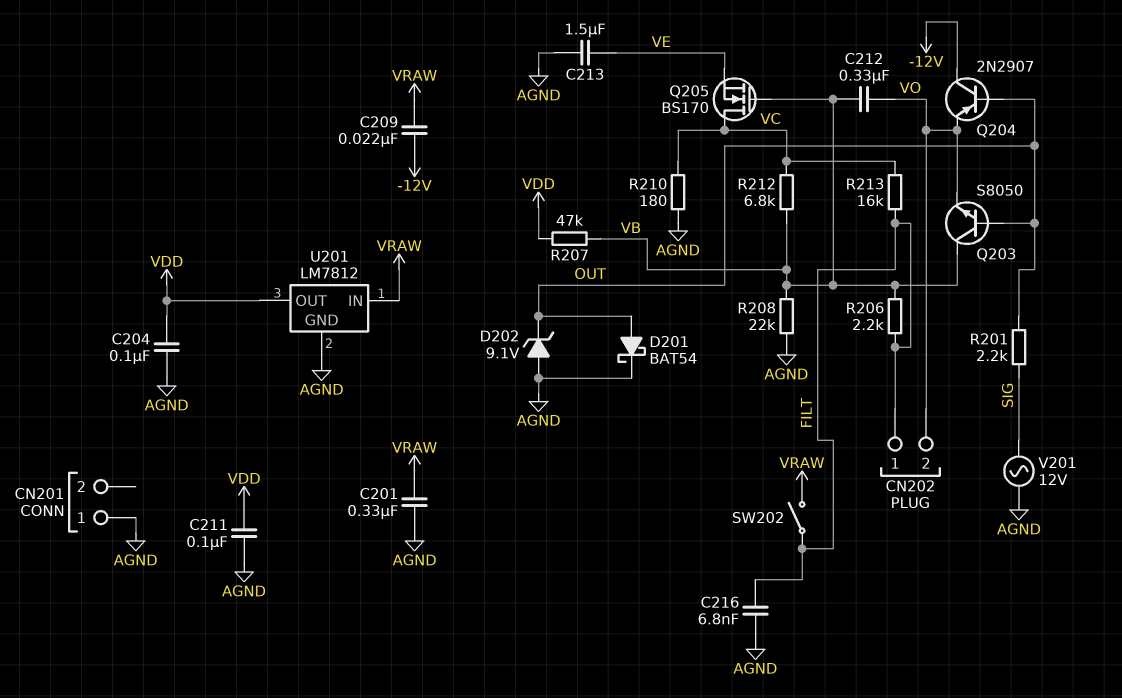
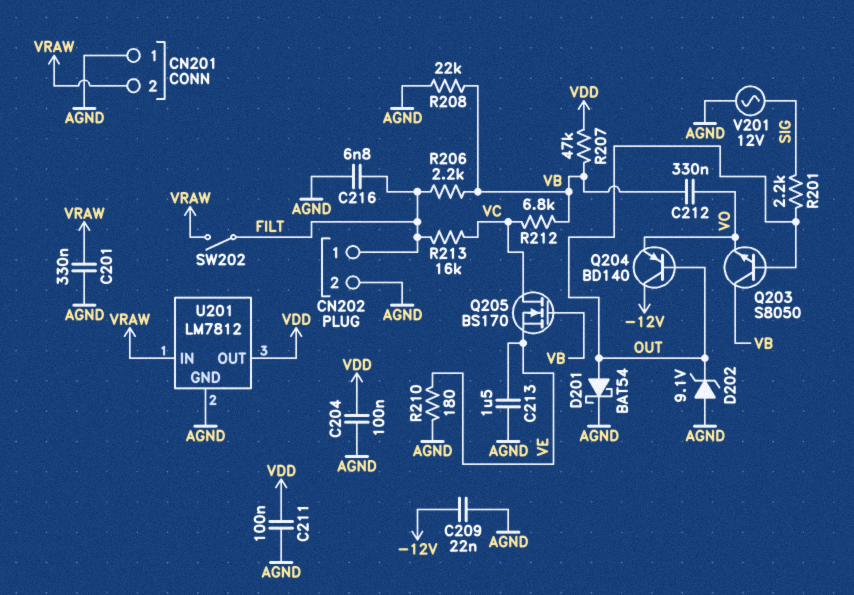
C209: 22nF (-12V, VRAW) -> 22nF (-12V, AGND)
CN201 pin 2: none -> VRAW
CN202 pin 2: VO -> AGND
Q204: PNP 2N2907 (B OUT, C -12V, E VO) -> PNP BD140 (B OUT, C -12V, E VO)
R210: 180 (AGND, VC) -> 180 (AGND, VE)

